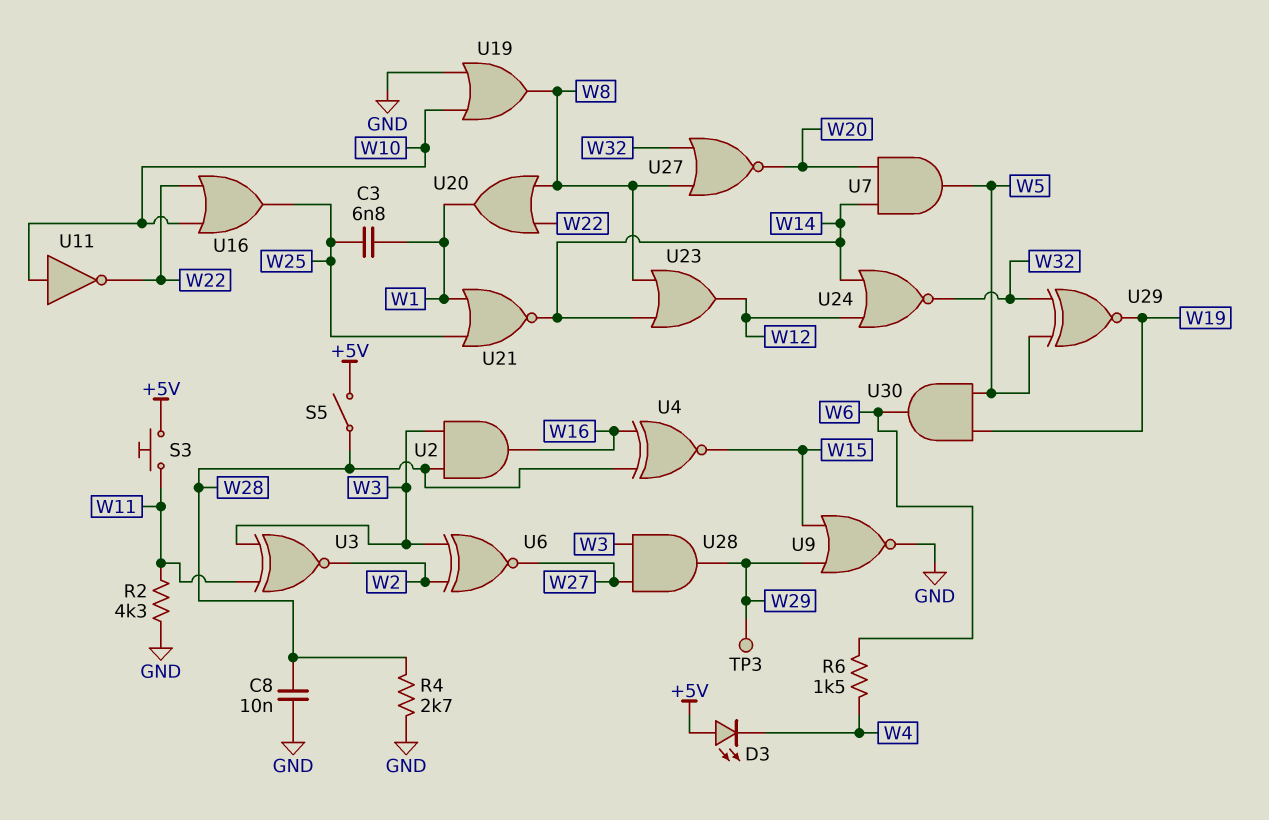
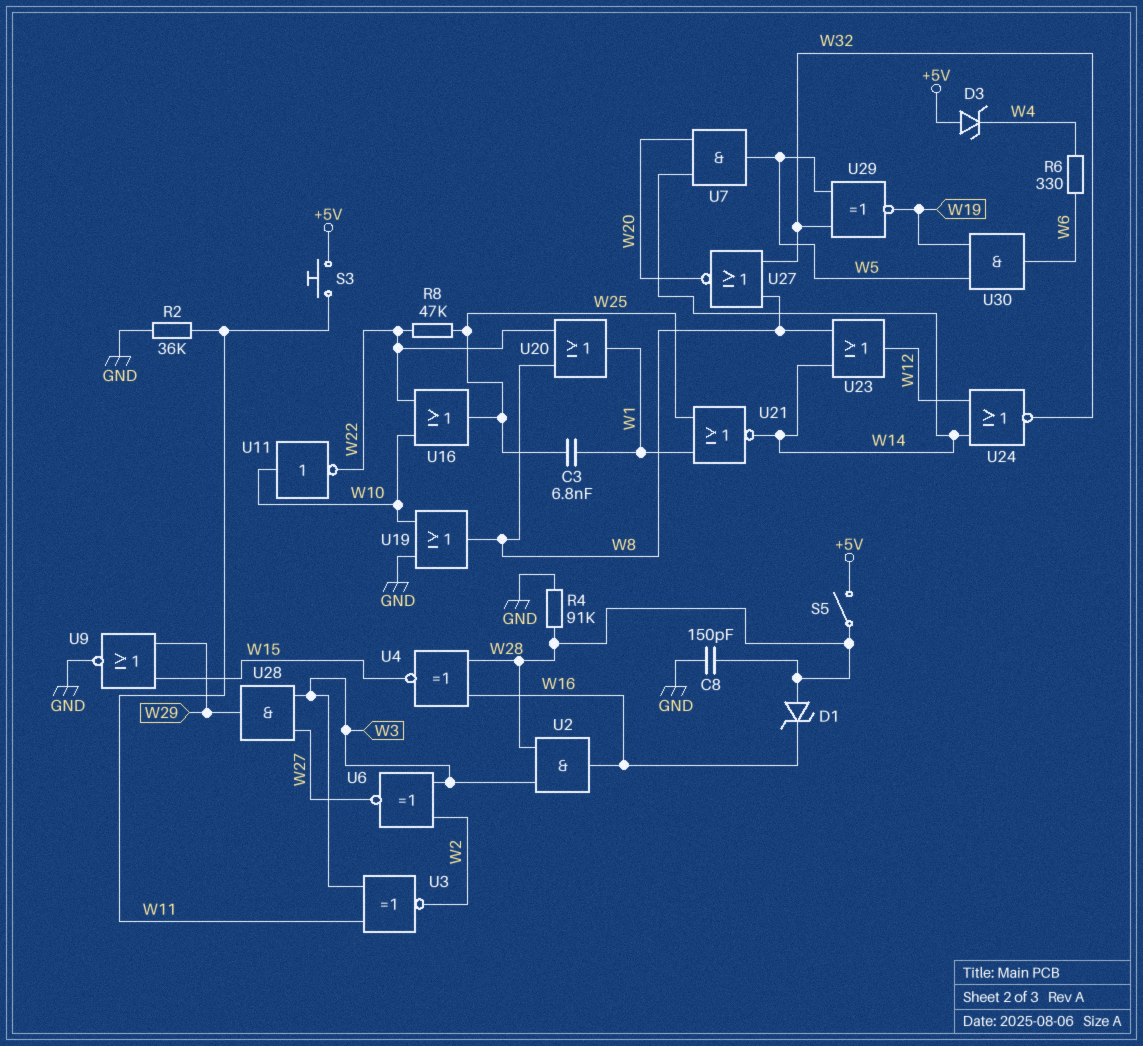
C8: 10nF (GND, W28) -> 150pF (GND, W28)
D1: none -> zener (A W28, K W16)
D3: LED (A +5V, K W4) -> zener (A +5V, K W4)
R2: 4.3k (GND, W11) -> 36k (GND, W11)
R4: 2.7k (GND, W28) -> 91k (GND, W28)
R6: 1.5k (W4, W6) -> 330 (W4, W6)
R8: none -> 47k (W22, W25)
TP3: test point (W29) -> none

